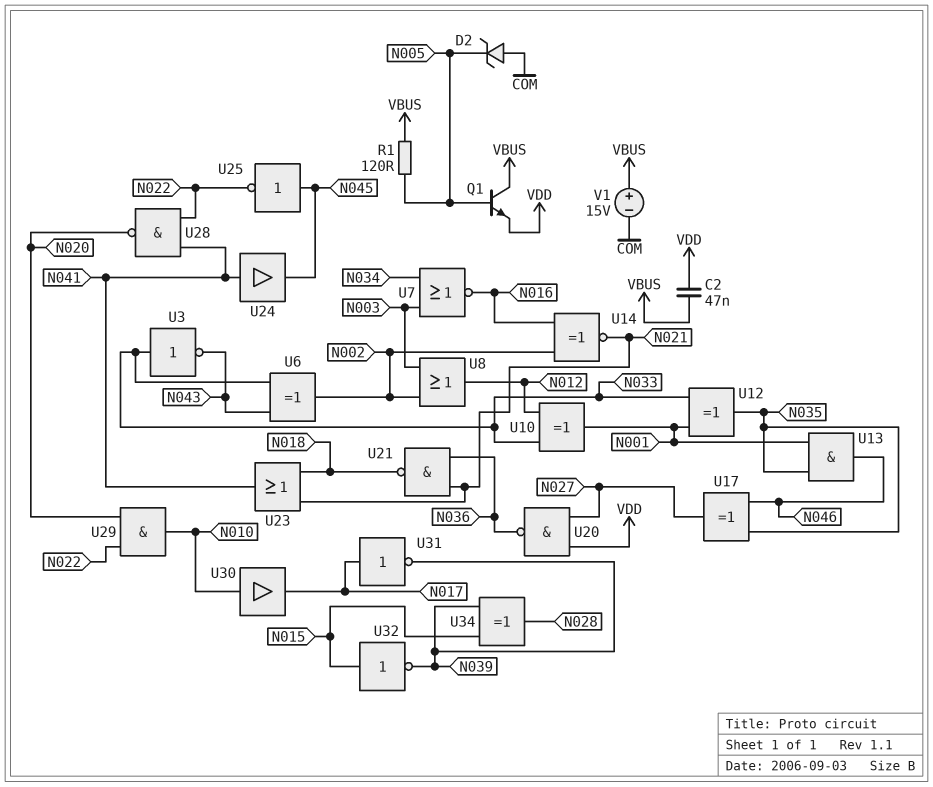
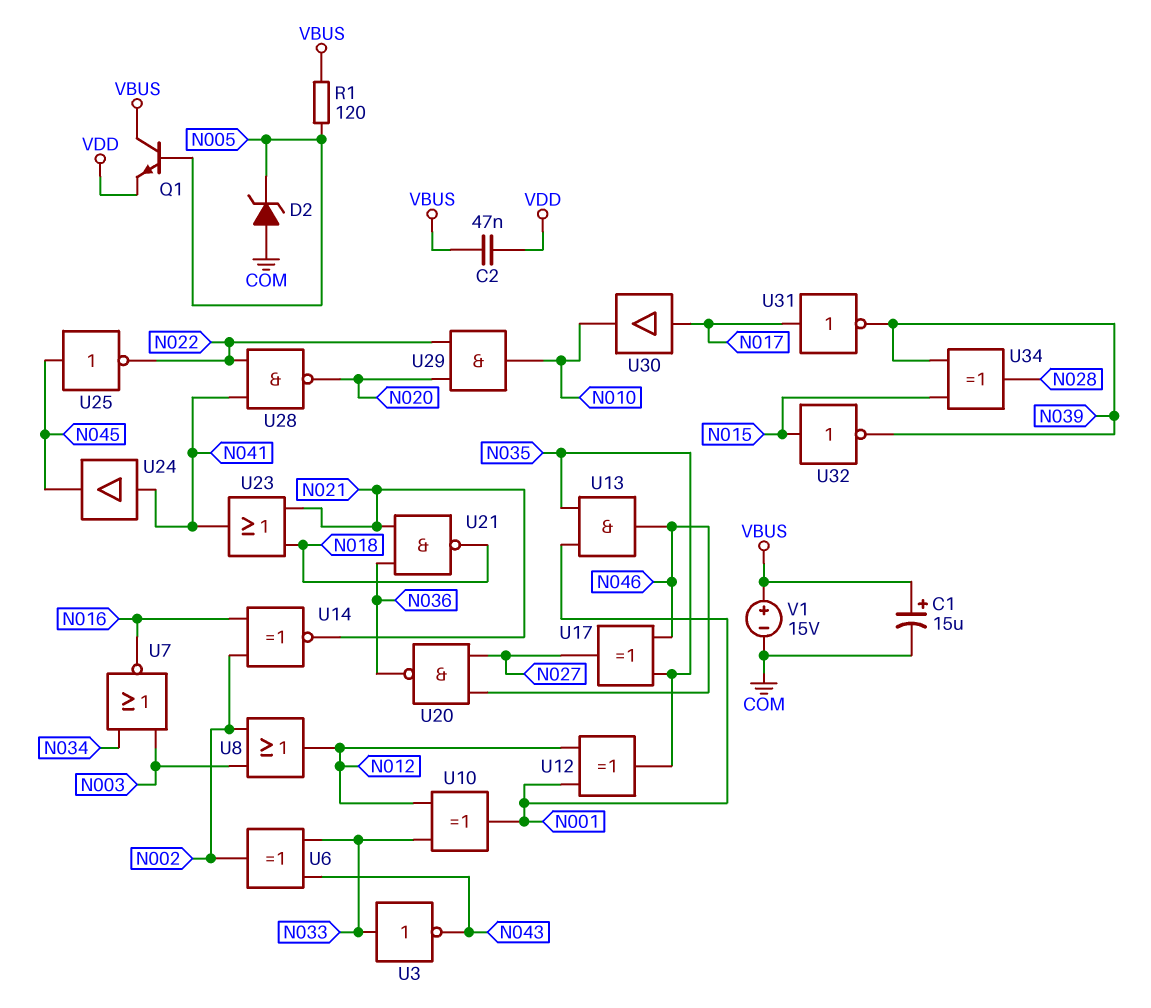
C1: none -> 15uF (plus VBUS, minus COM)
U12: XOR (in N001, in N033, out N035) -> XOR (in N001, in N012, out N035)
U20: NAND (in N027, in VDD, out N036) -> NAND (in N027, in N046, out N036)
U30: buffer (in N010, out N017) -> buffer (in N017, out N010)

